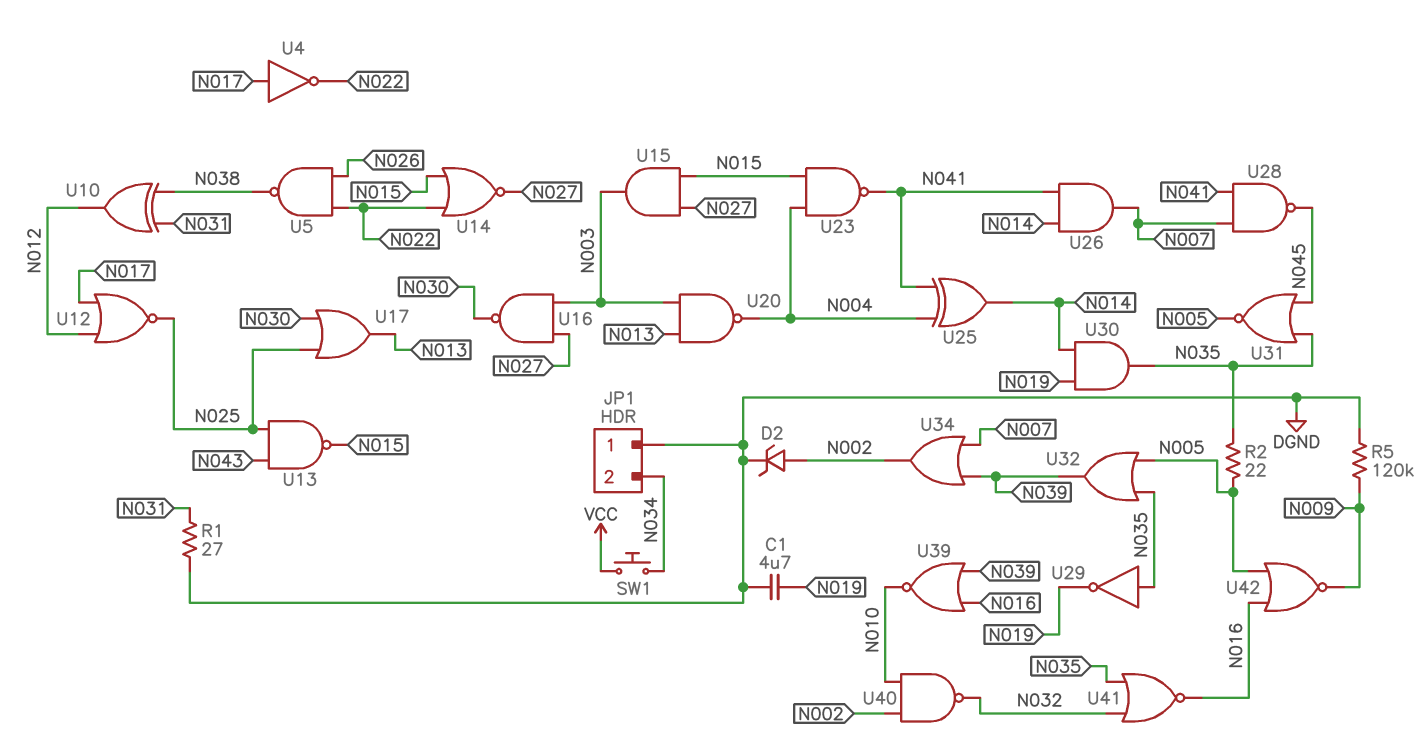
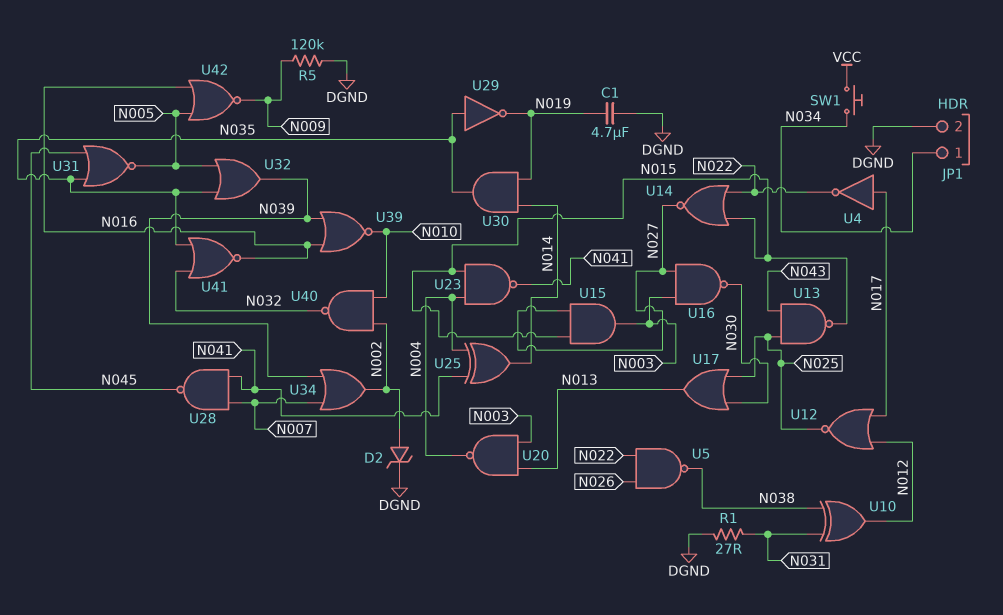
JP1 pin 1: DGND -> N034
JP1 pin 2: N034 -> DGND
R2: 22 (N005, N035) -> none
U26: AND (in N014, in N041, out N007) -> none

